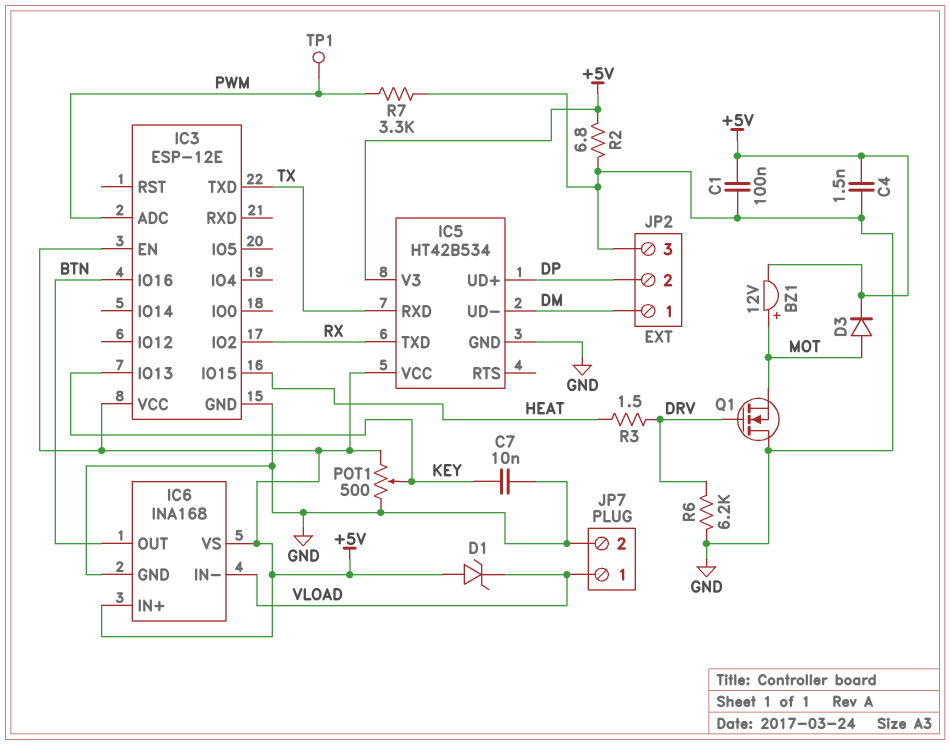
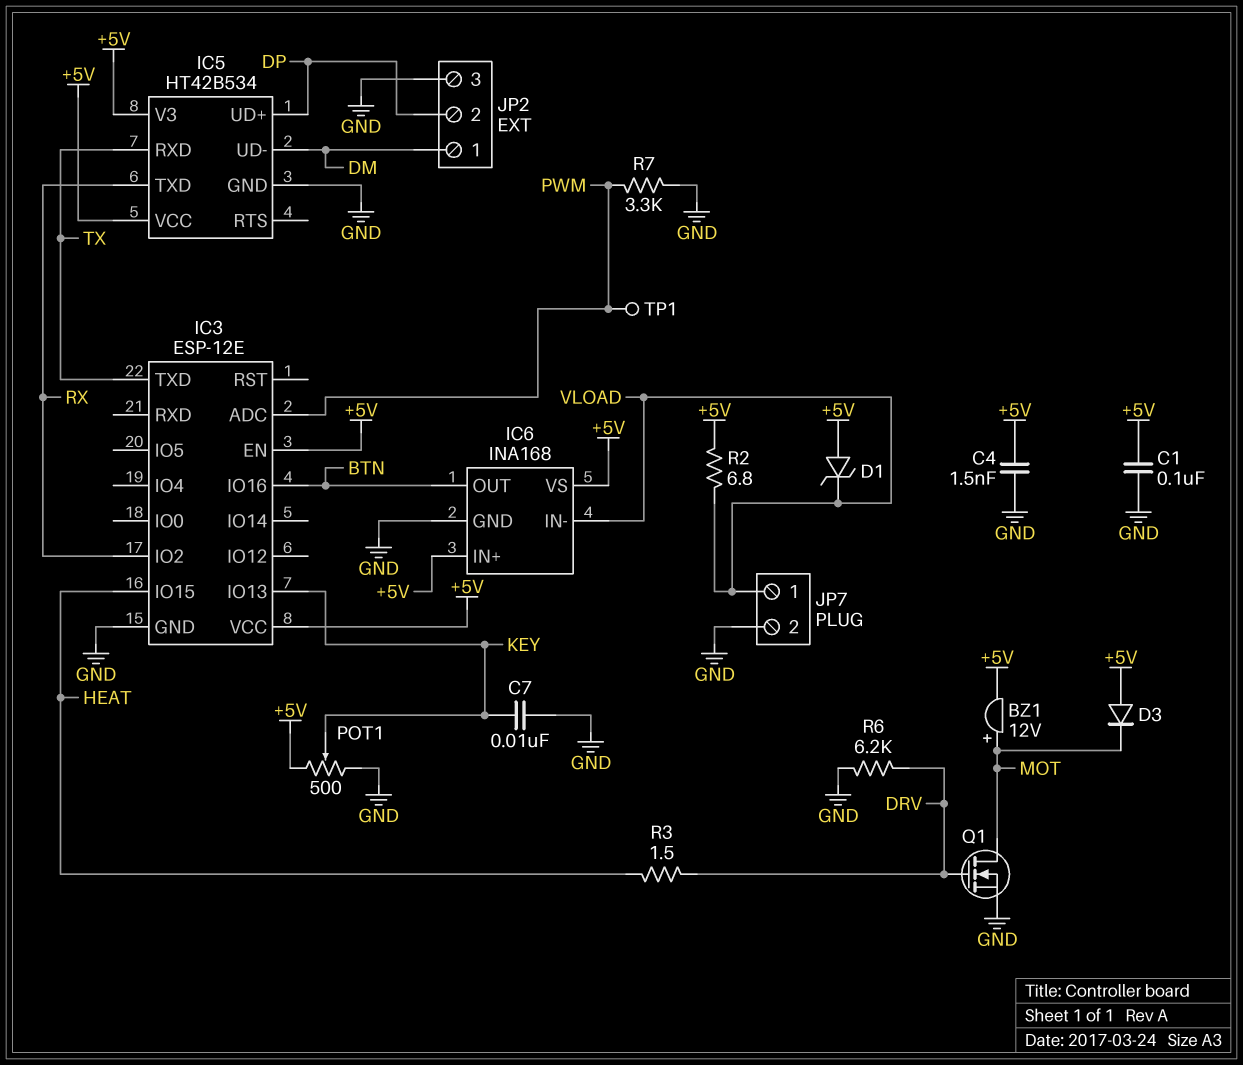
D3: diode (A MOT, K +5V) -> diode (A +5V, K MOT)
Q1: NMOS (G DRV, D GND, S MOT) -> NMOS (G DRV, D MOT, S GND)
R2: 6.8 (+5V, GND) -> 6.8 (+5V, VLOAD)

